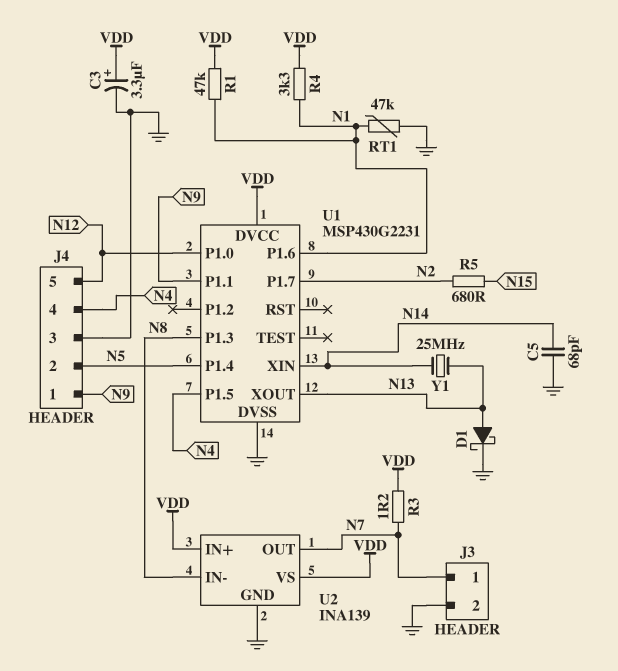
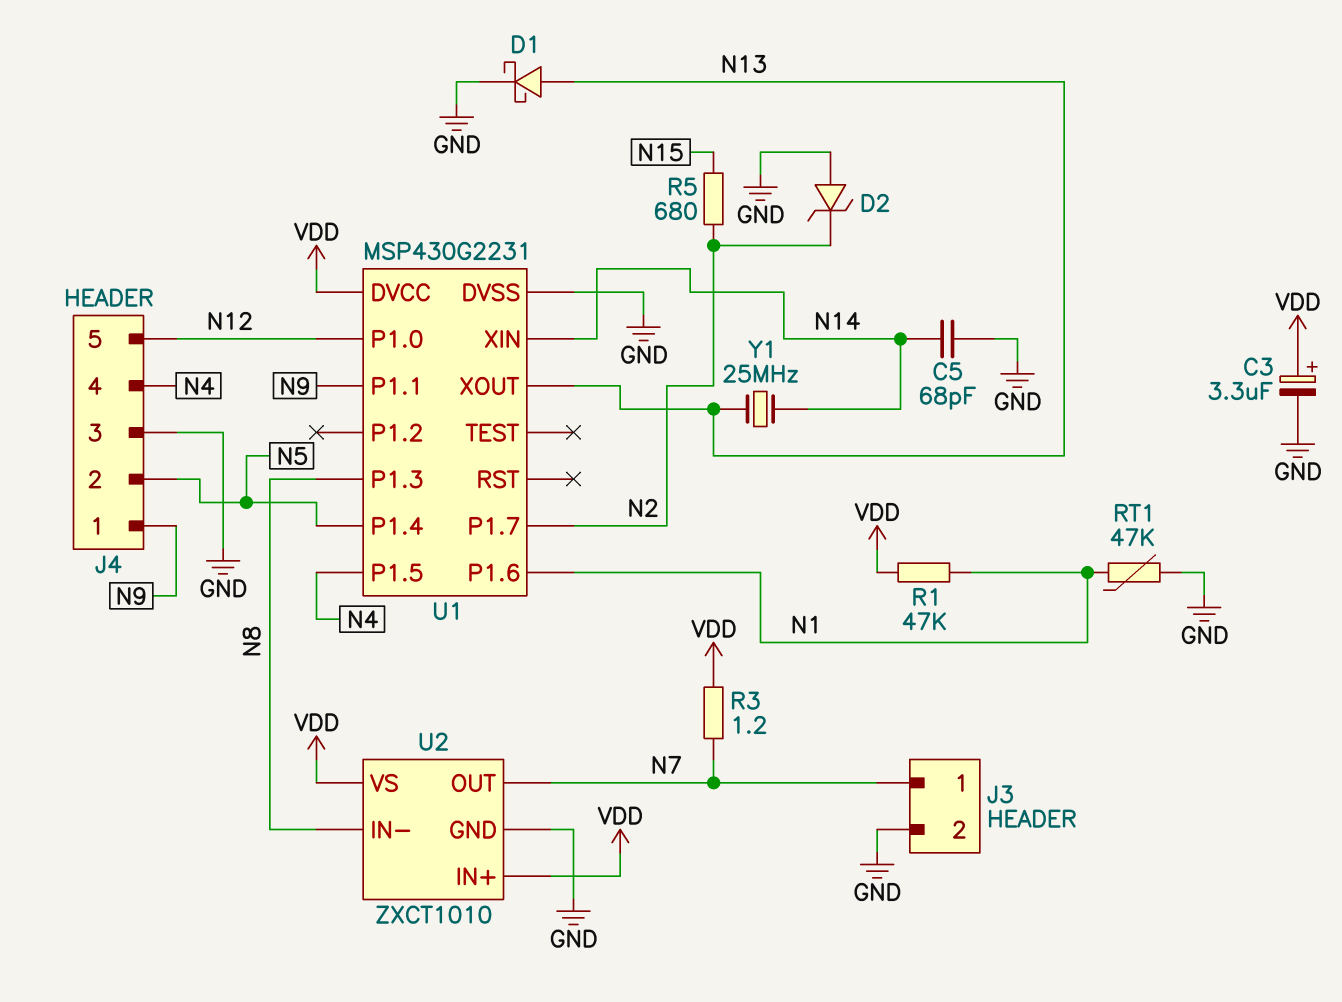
D2: none -> zener (A GND, K N2)
R4: 3.3k (N1, VDD) -> none
U2: INA139 -> ZXCT1010

